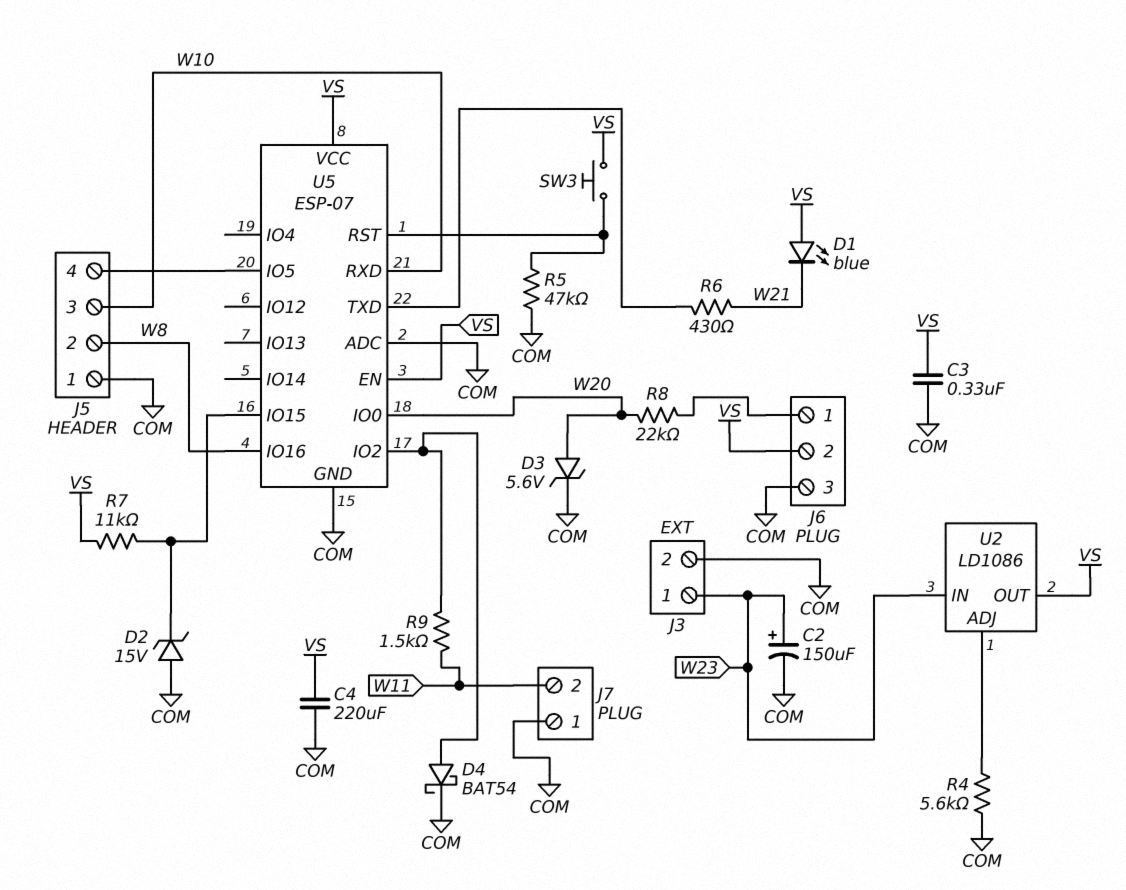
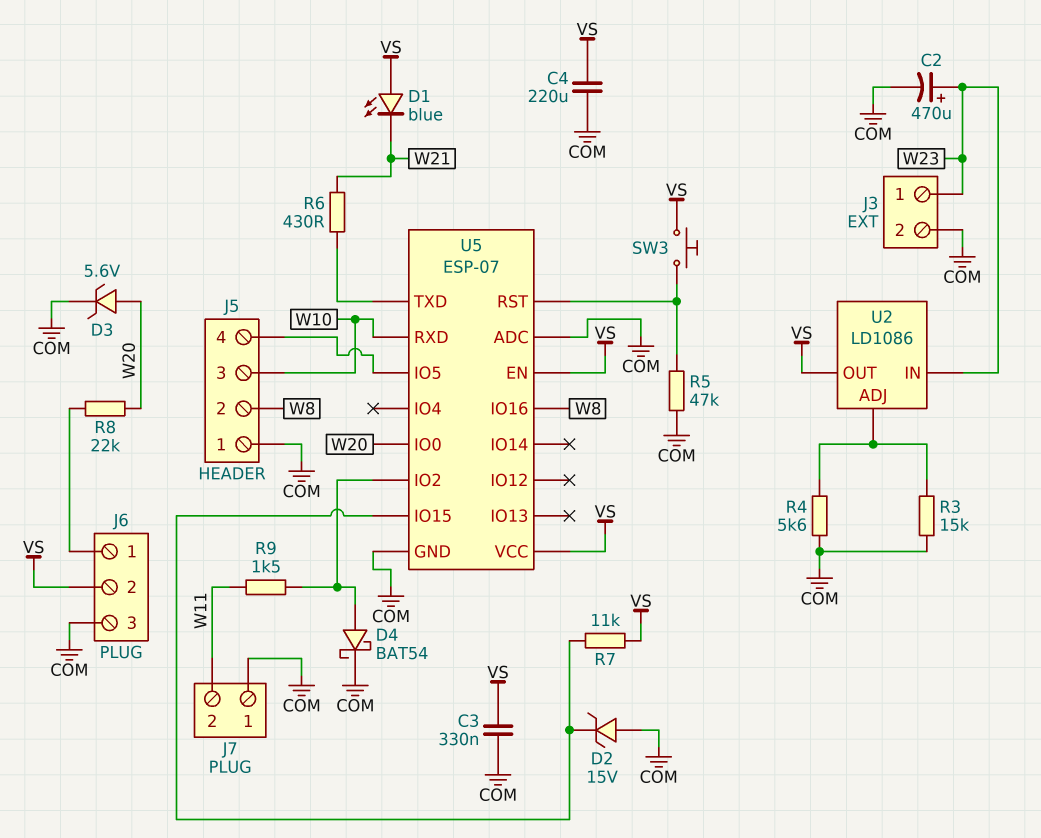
C2: 150uF (plus W23, minus COM) -> 470uF (plus W23, minus COM)
R3: none -> 15k (COM, U2/ADJ)

